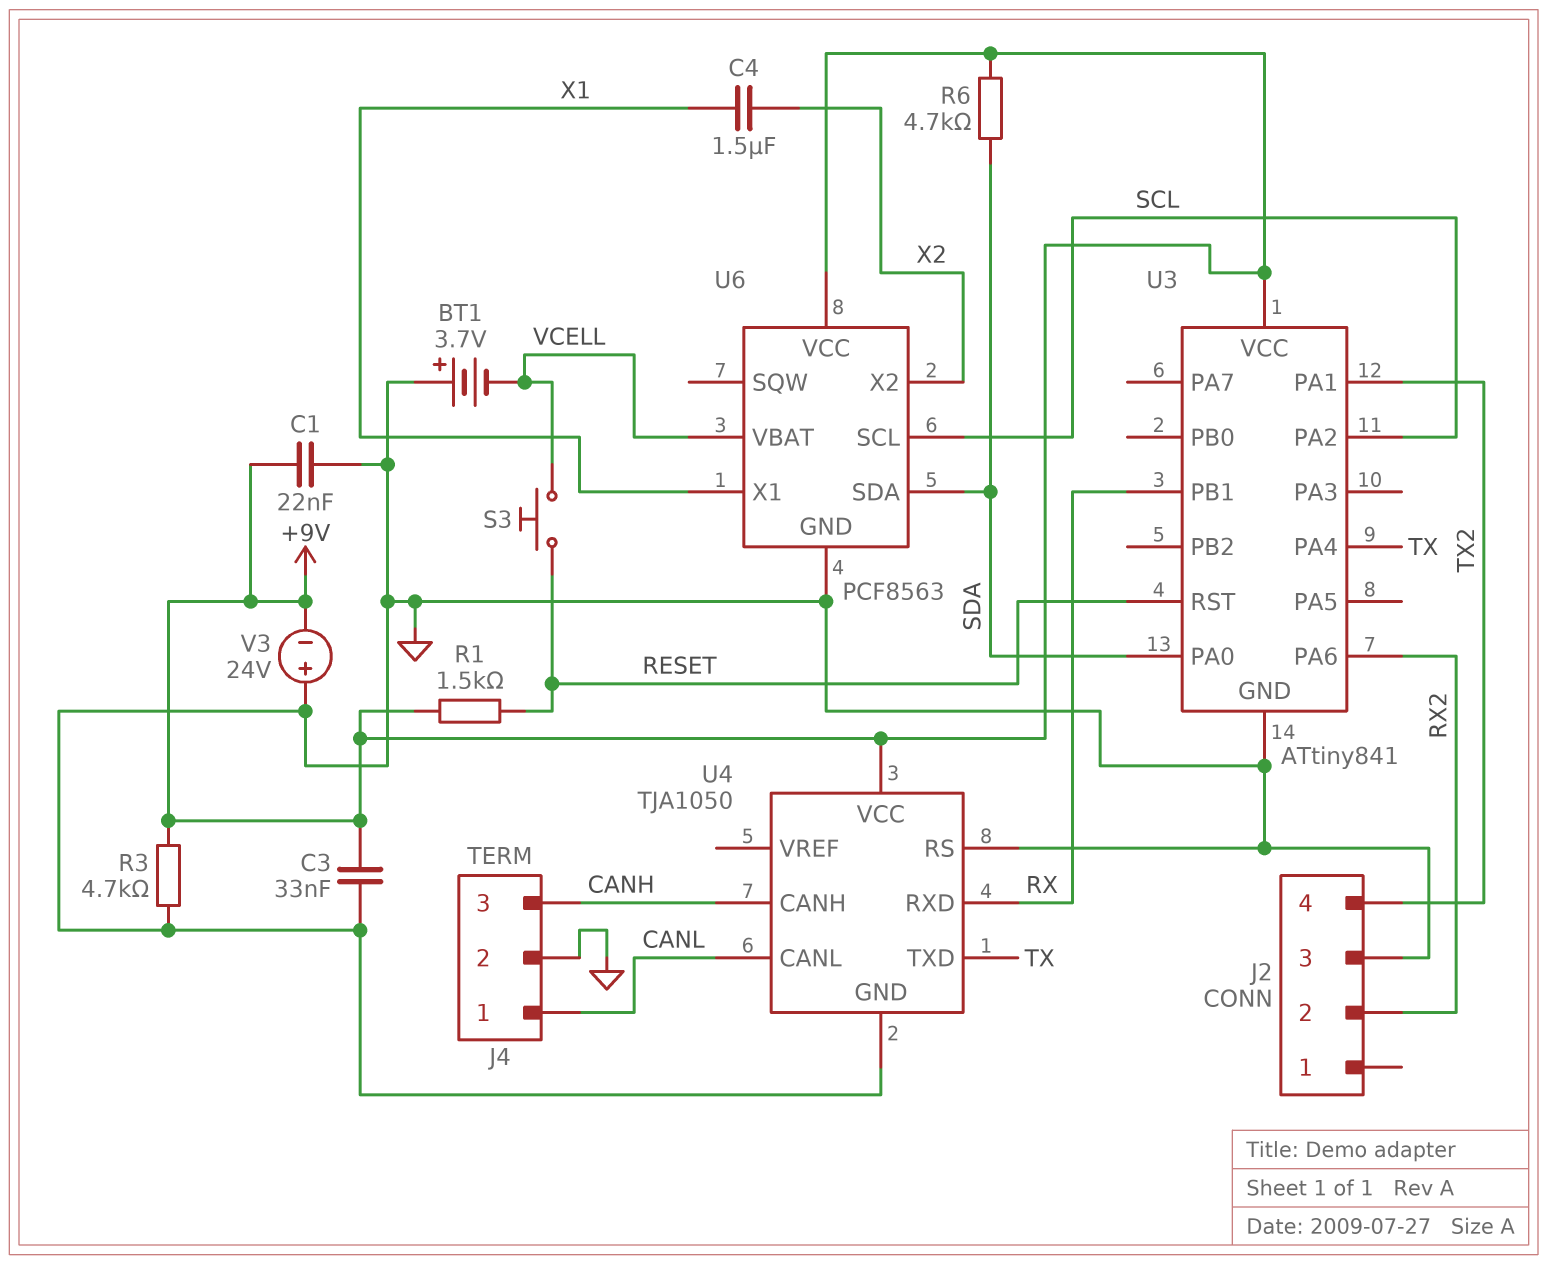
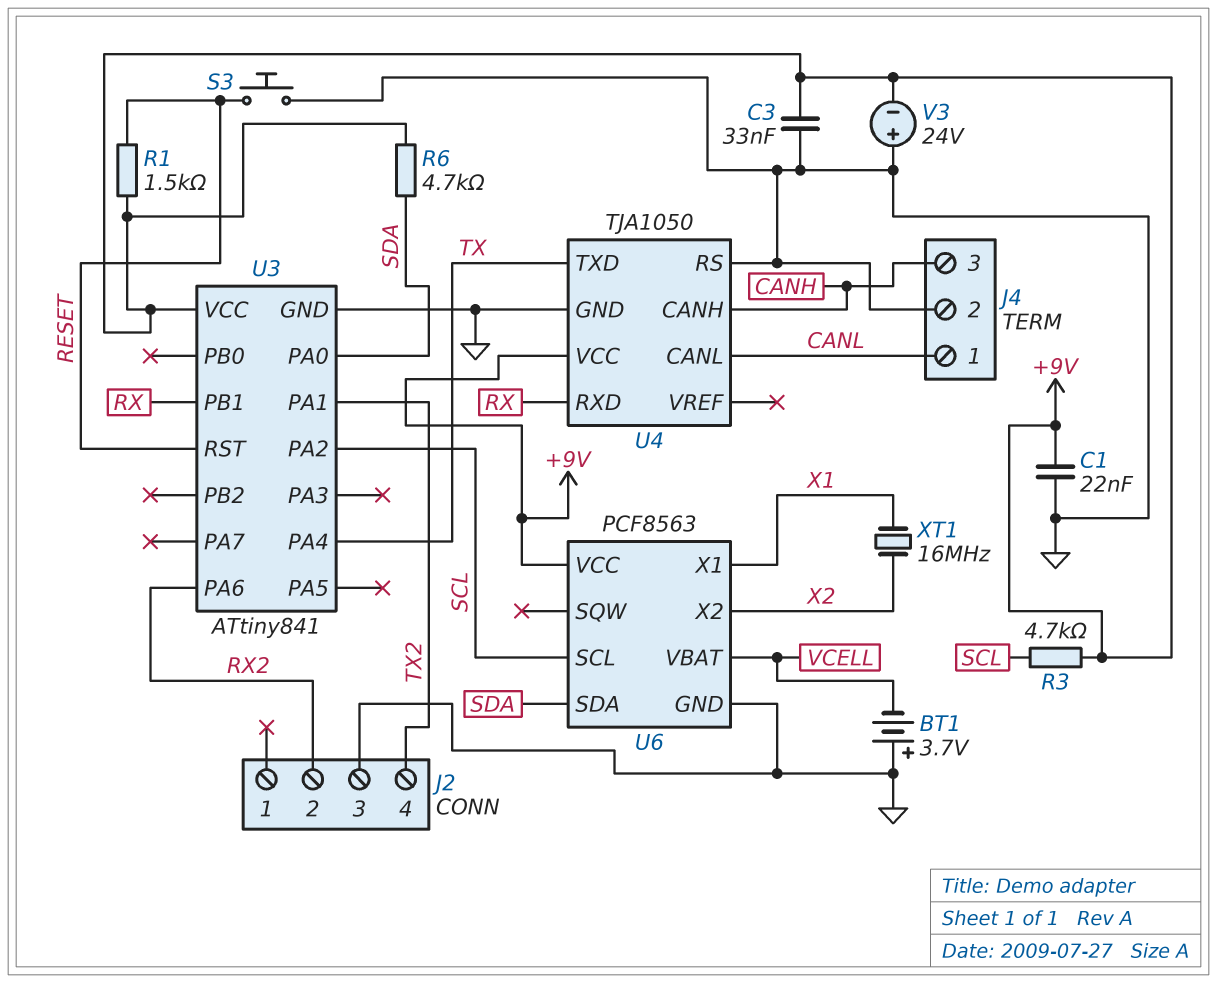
C4: 1.5uF (X1, X2) -> none
R3: 4.7k (+9V, GND) -> 4.7k (+9V, SCL)
S3: button (RESET, VCELL) -> button (GND, RESET)
XT1: none -> 16MHz (X1, X2)

